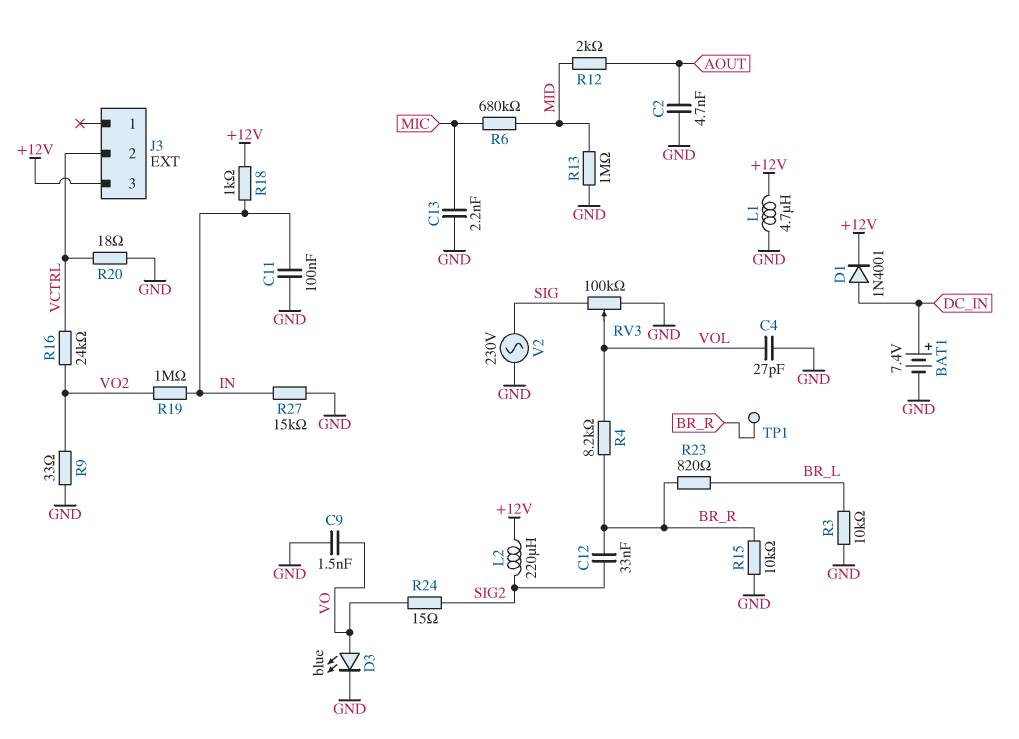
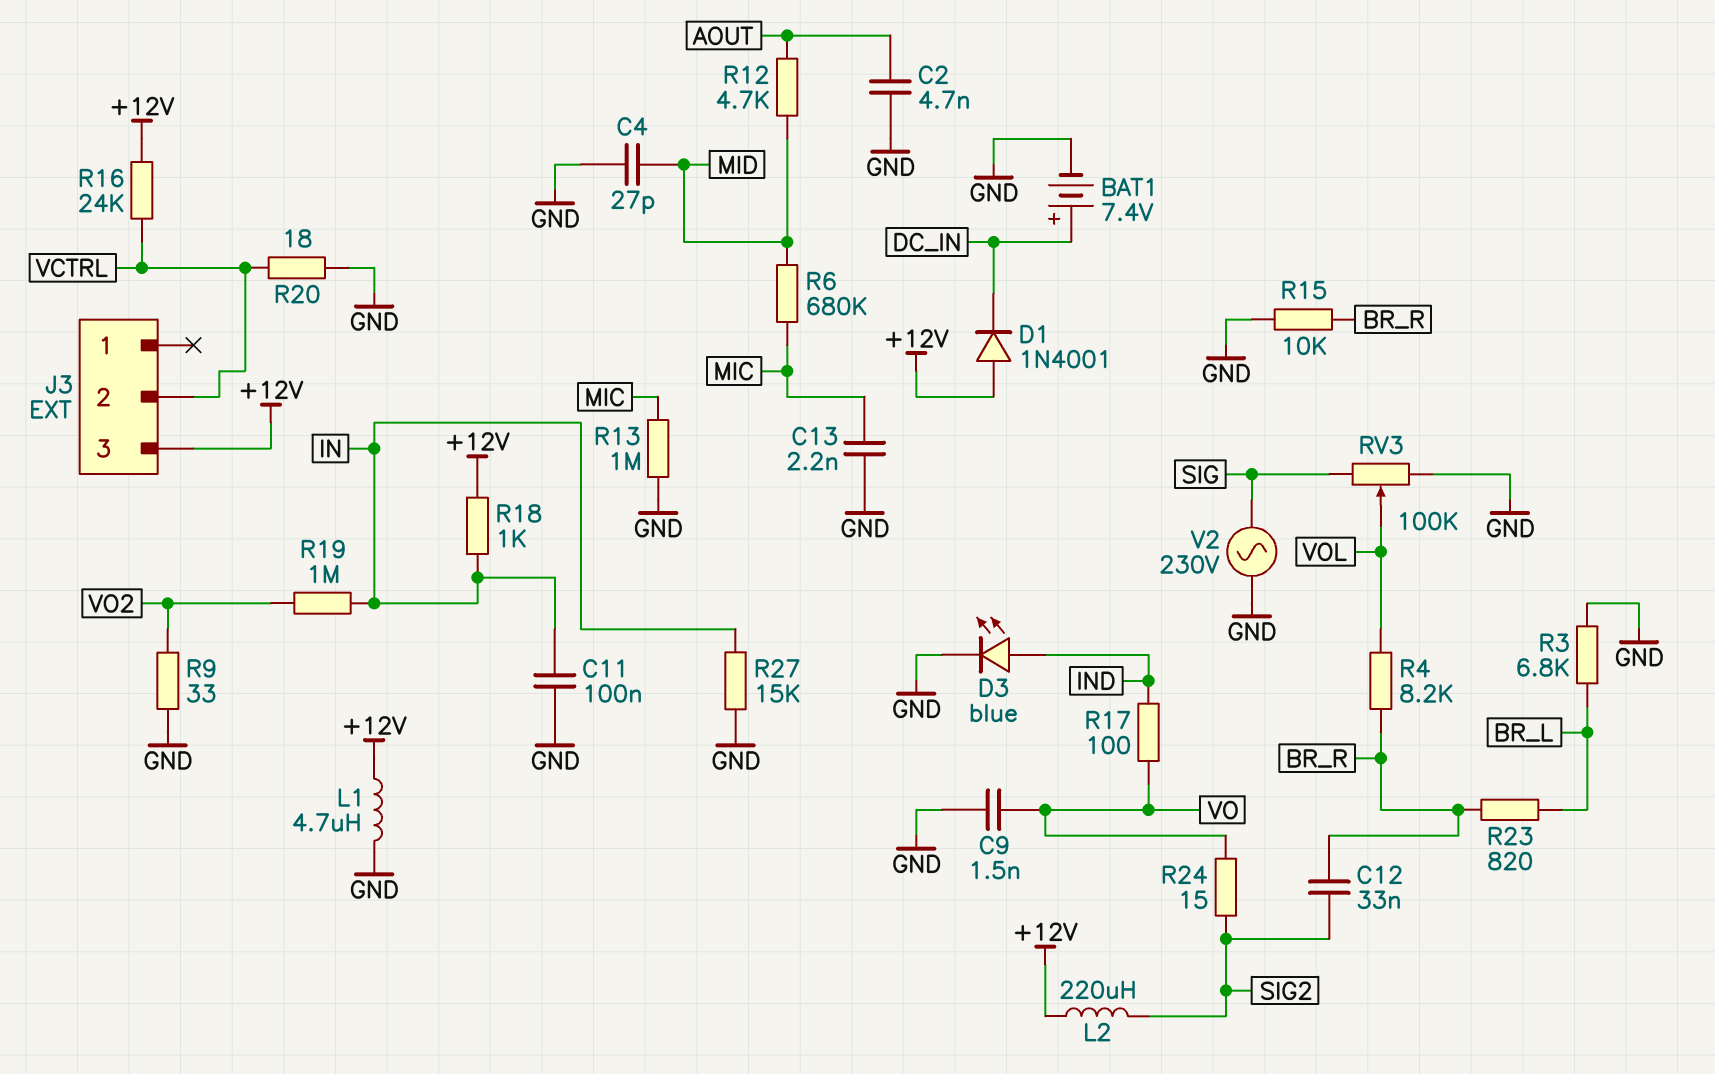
C4: 27pF (GND, VOL) -> 27pF (GND, MID)
D1: diode 1N4001 (A DC_IN, K +12V) -> diode 1N4001 (A +12V, K DC_IN)
D3: LED blue (A VO, K GND) -> LED blue (A IND, K GND)
R3: 10k (BR_L, GND) -> 6.8k (BR_L, GND)
R12: 2k (AOUT, MID) -> 4.7k (AOUT, MID)
R13: 1M (GND, MID) -> 1M (GND, MIC)
R16: 24k (VCTRL, VO2) -> 24k (+12V, VCTRL)
R17: none -> 100 (IND, VO)
TP1: test point (BR_R) -> none

